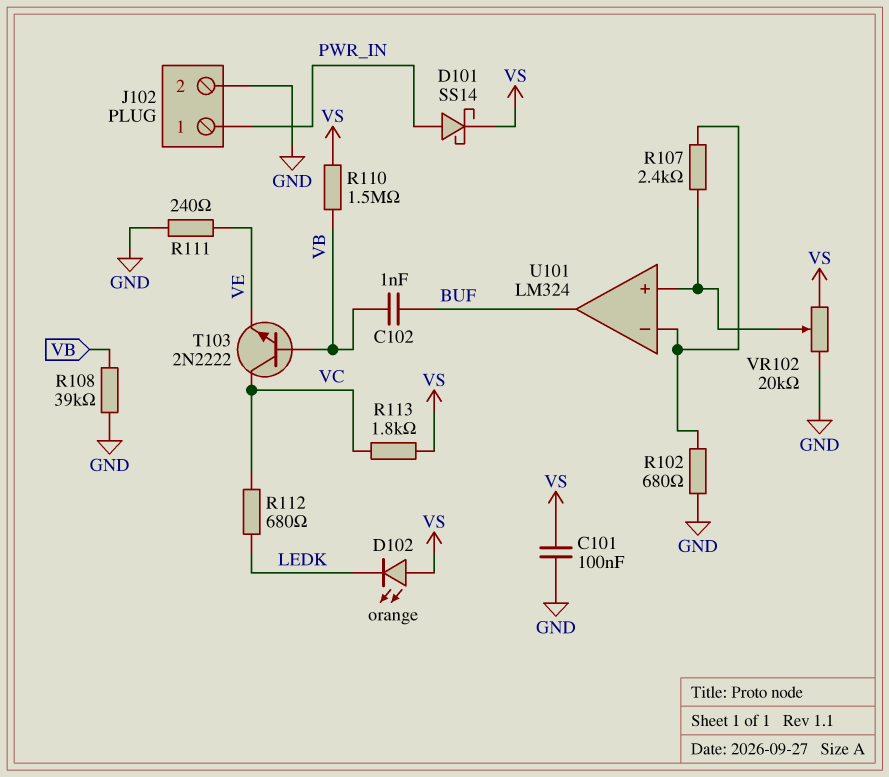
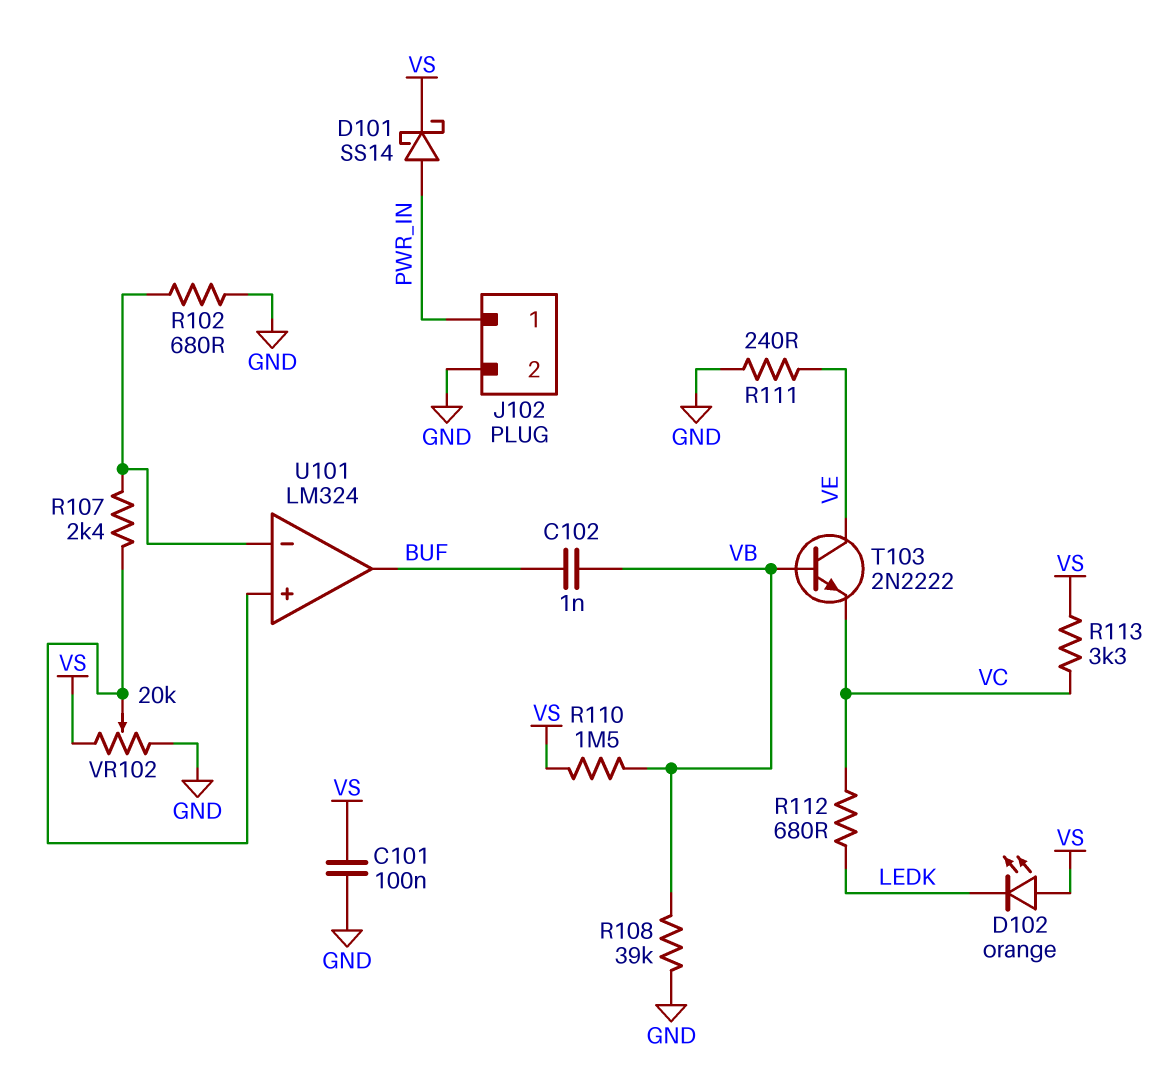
R113: 1.8k (VC, VS) -> 3.3k (VC, VS)
T103: NPN 2N2222 (B VB, C VC, E VE) -> NPN 2N2222 (B VB, C VE, E VC)

